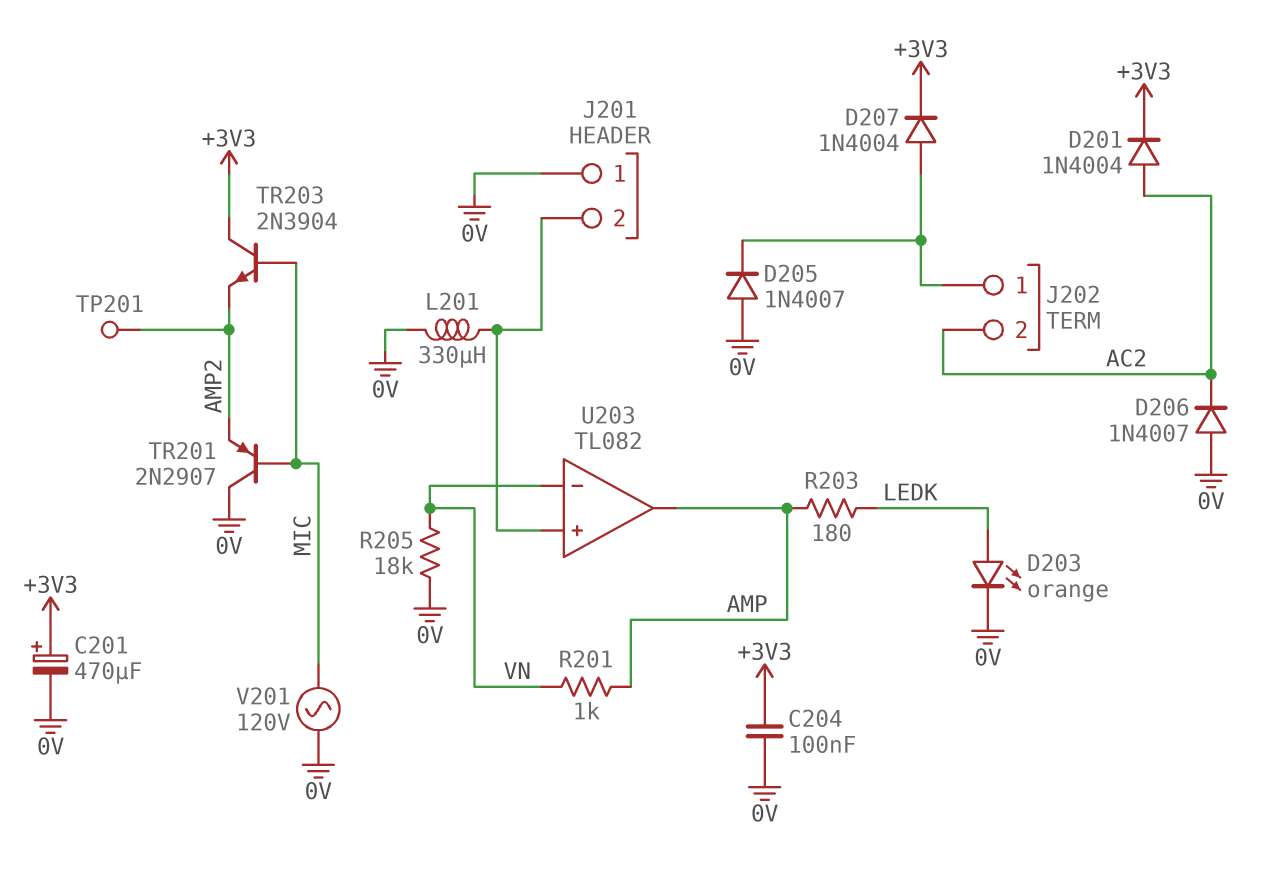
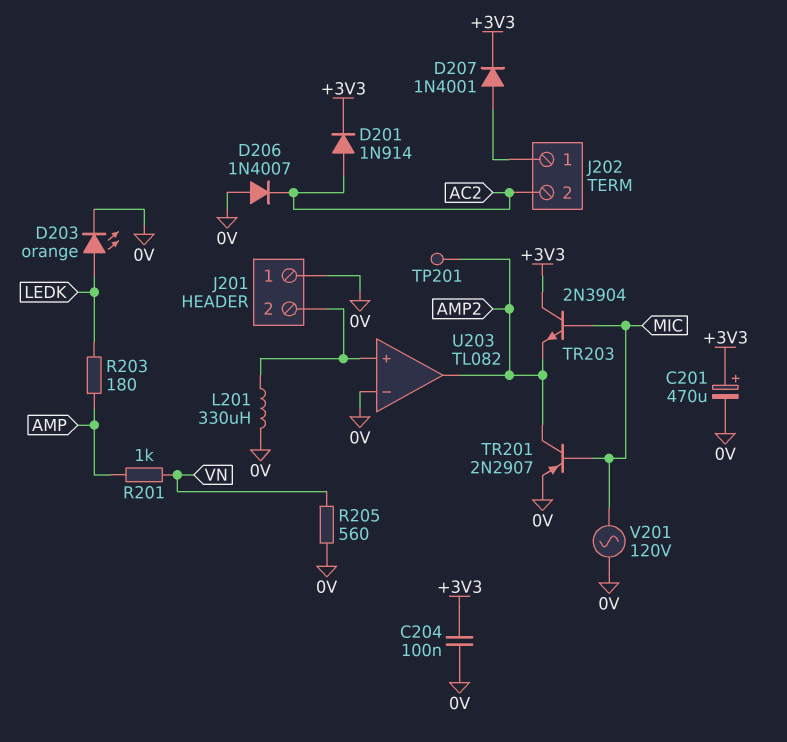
D201: diode 1N4004 (A AC2, K +3V3) -> diode 1N914 (A AC2, K +3V3)
D205: diode 1N4007 (A 0V, K J202/1) -> none
D207: diode 1N4004 (A J202/1, K +3V3) -> diode 1N4001 (A J202/1, K +3V3)
R205: 18k (0V, VN) -> 560 (0V, VN)
TR201: PNP 2N2907 (B MIC, C 0V, E AMP2) -> PNP 2N2907 (B MIC, C AMP2, E 0V)
U203 pin in-: VN -> 0V
U203 pin out: AMP -> AMP2

